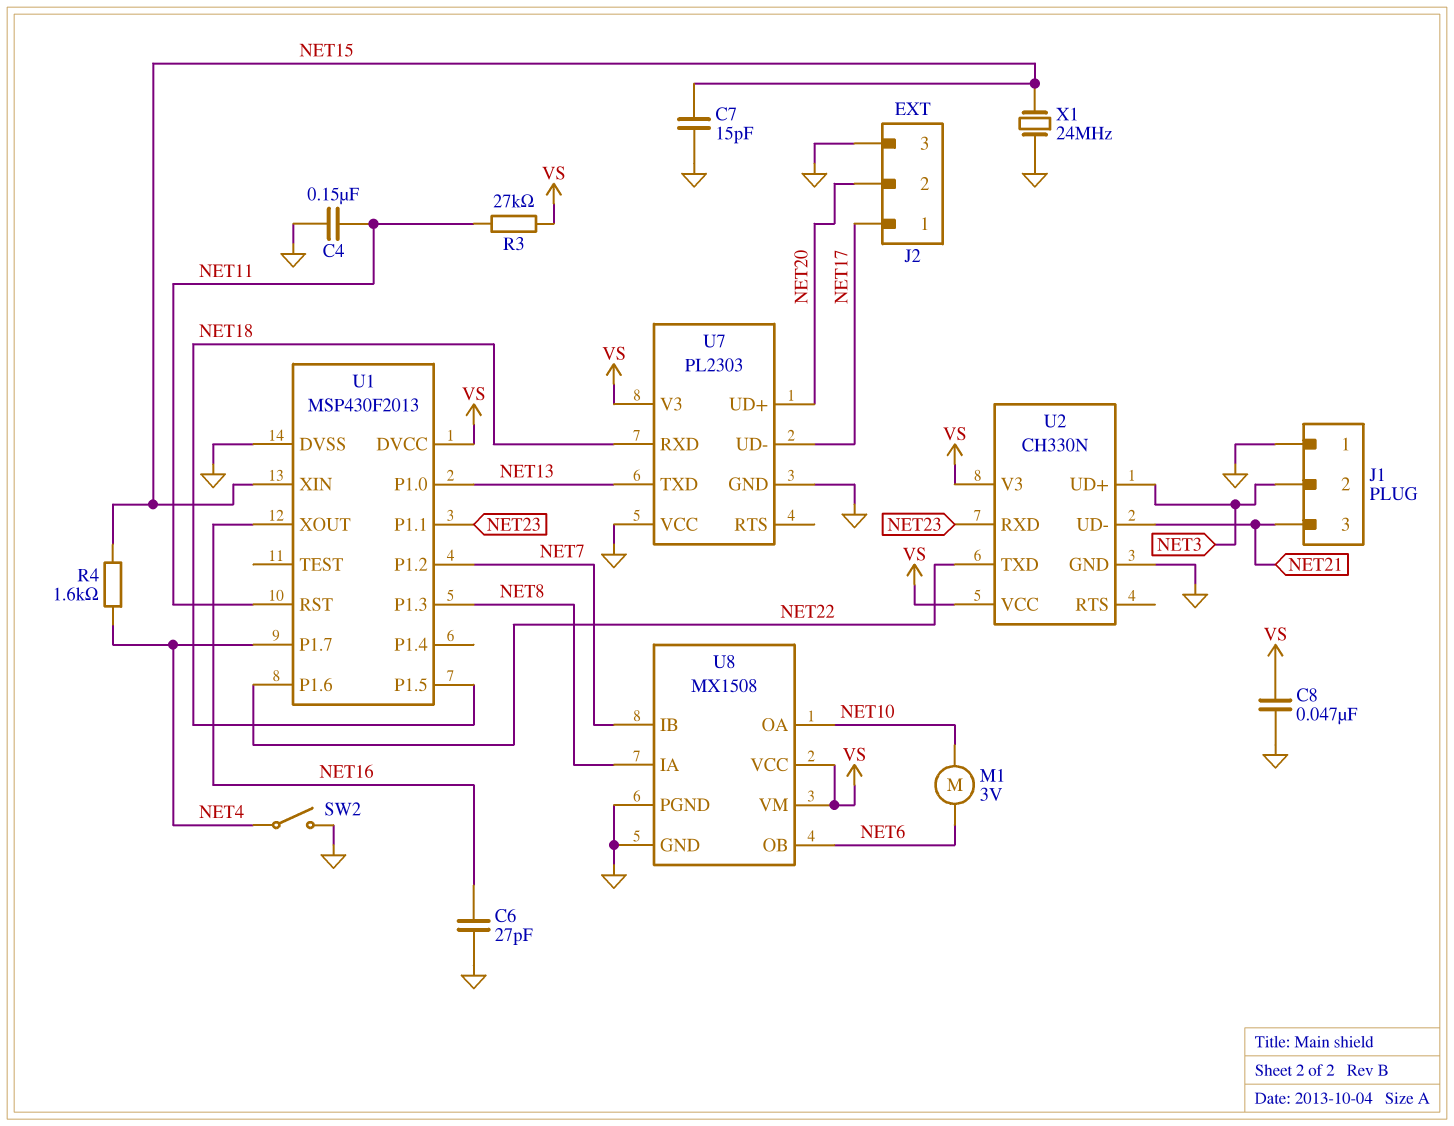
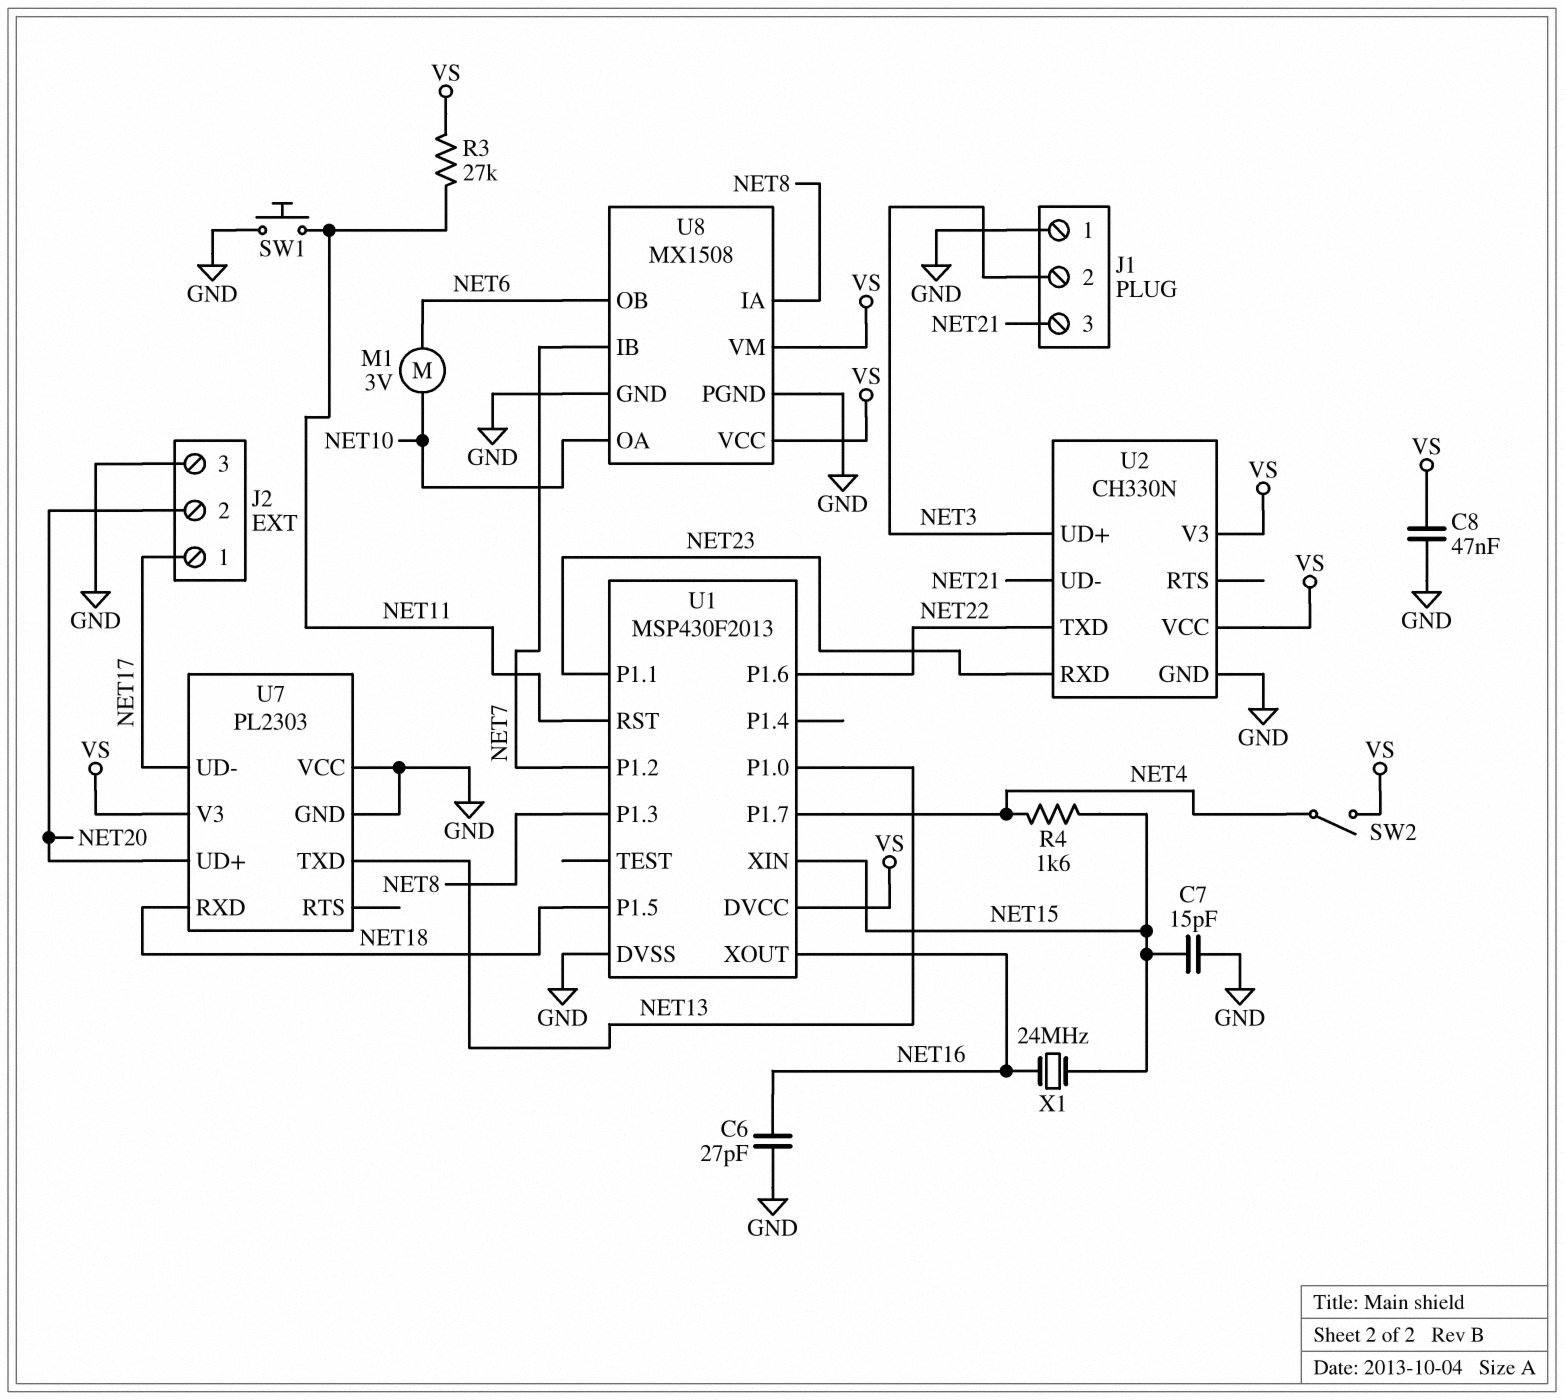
C4: 150nF (GND, NET11) -> none
SW1: none -> button (GND, NET11)
SW2: switch (GND, NET4) -> switch (NET4, VS)
X1: 24MHz (GND, NET15) -> 24MHz (NET15, NET16)

